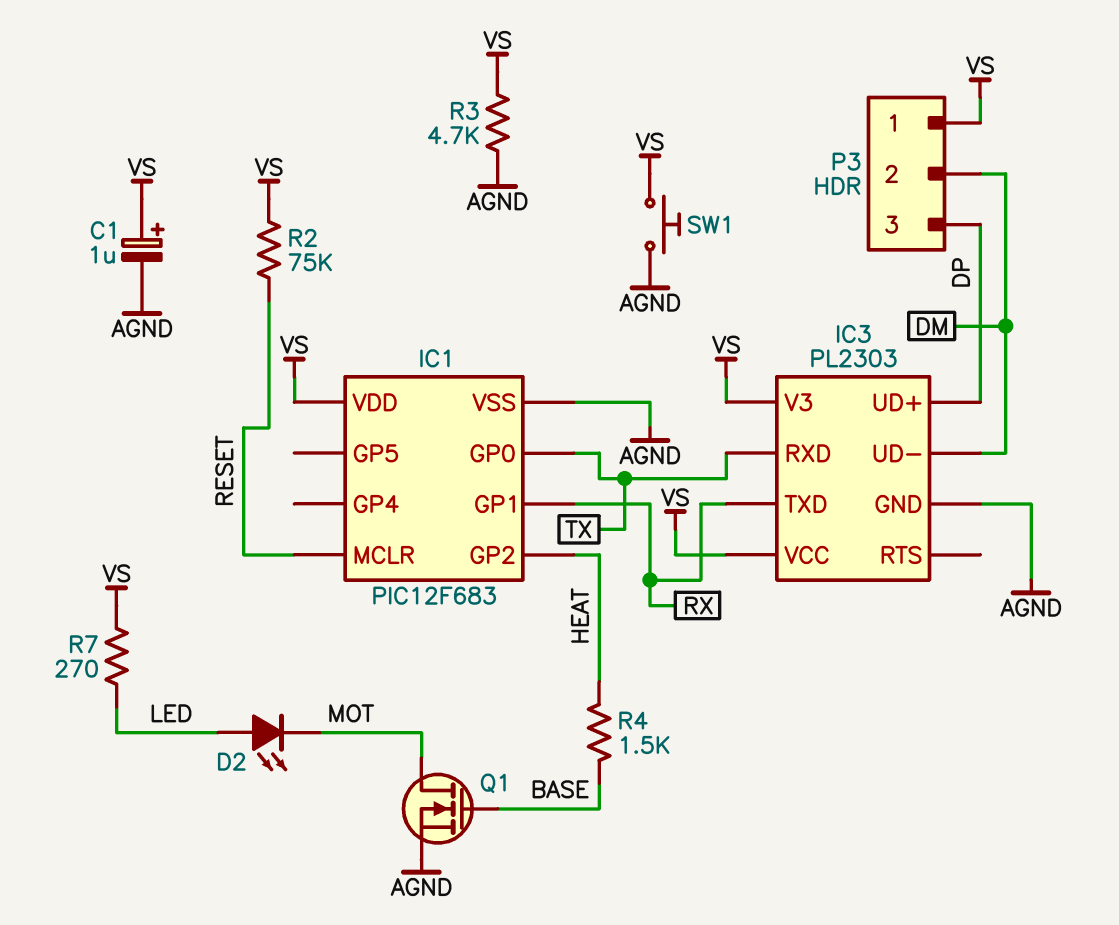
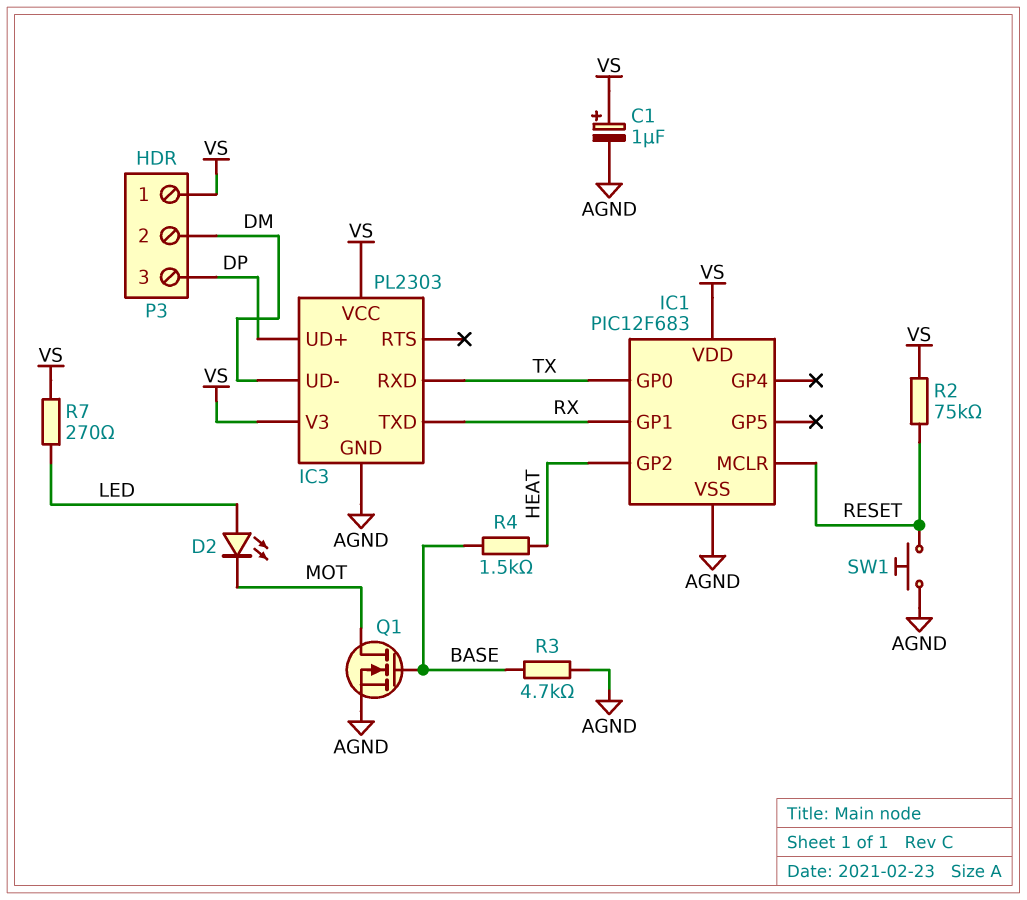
R3: 4.7k (AGND, VS) -> 4.7k (AGND, BASE)
SW1: button (AGND, VS) -> button (AGND, RESET)

